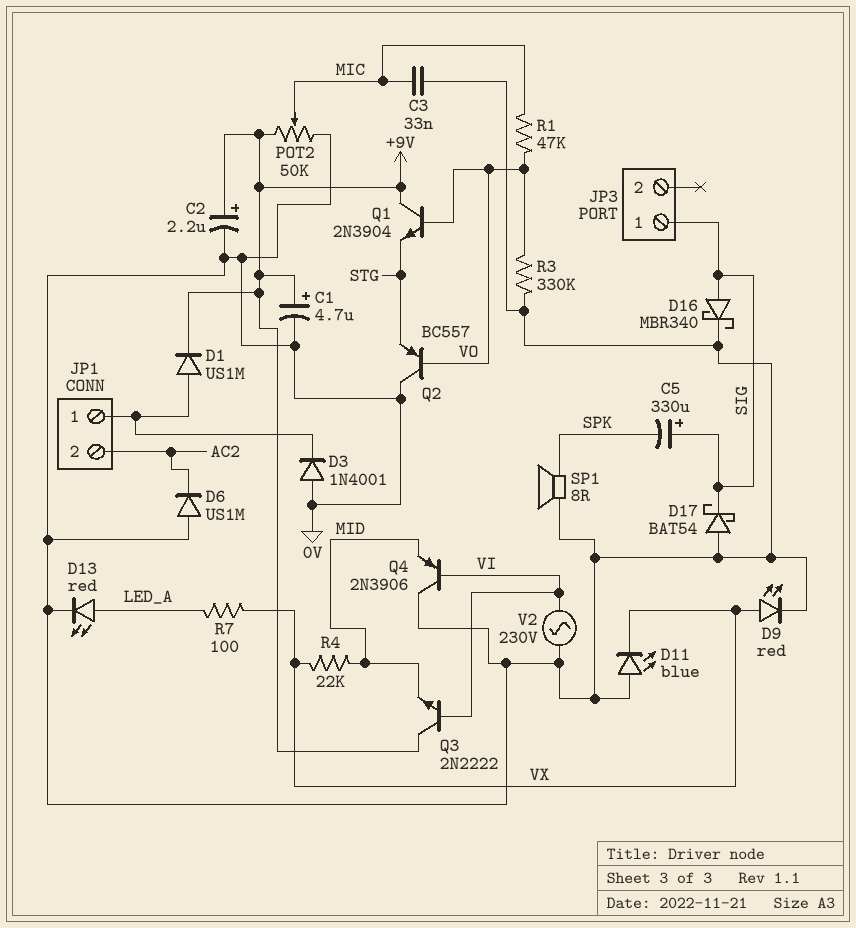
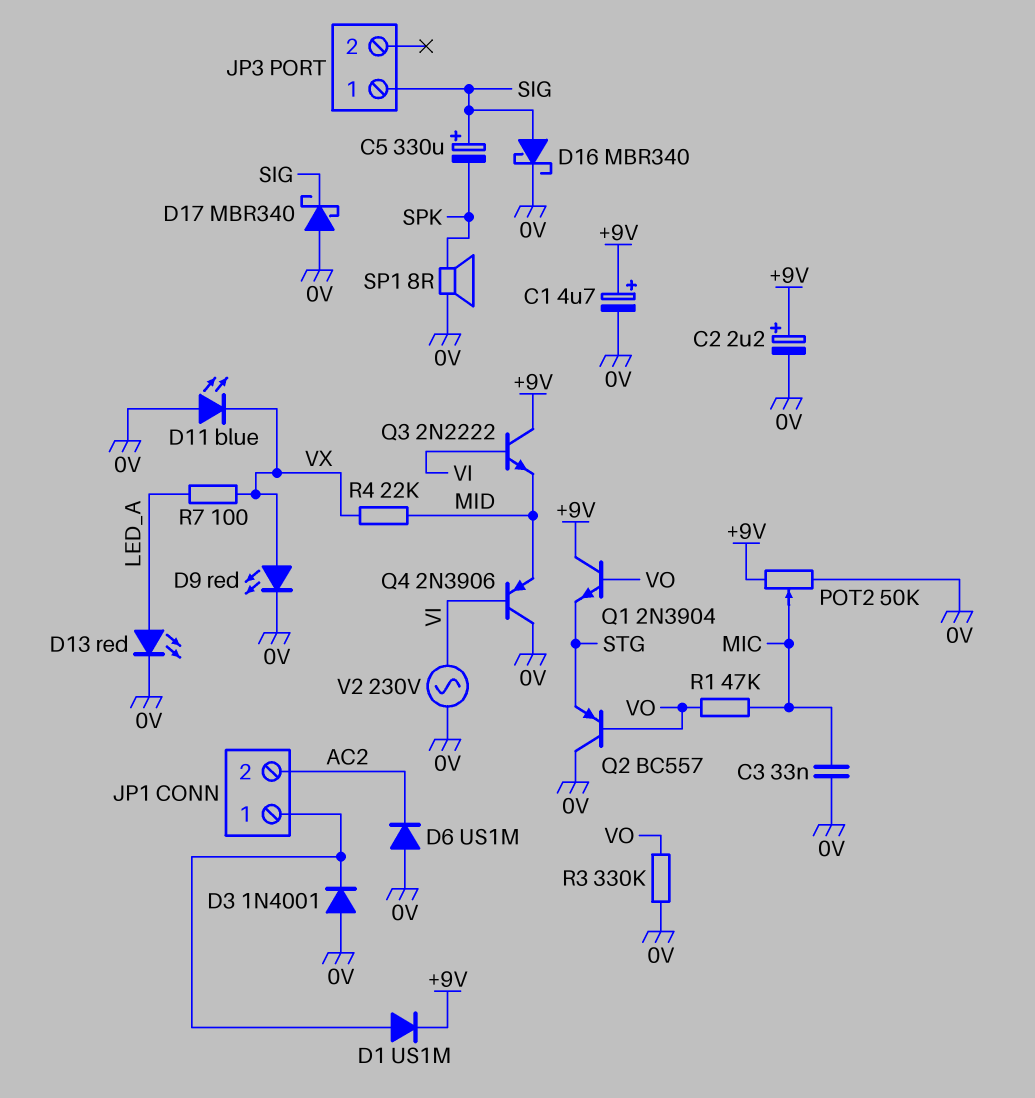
D17: schottky BAT54 (A 0V, K SIG) -> schottky MBR340 (A 0V, K SIG)

